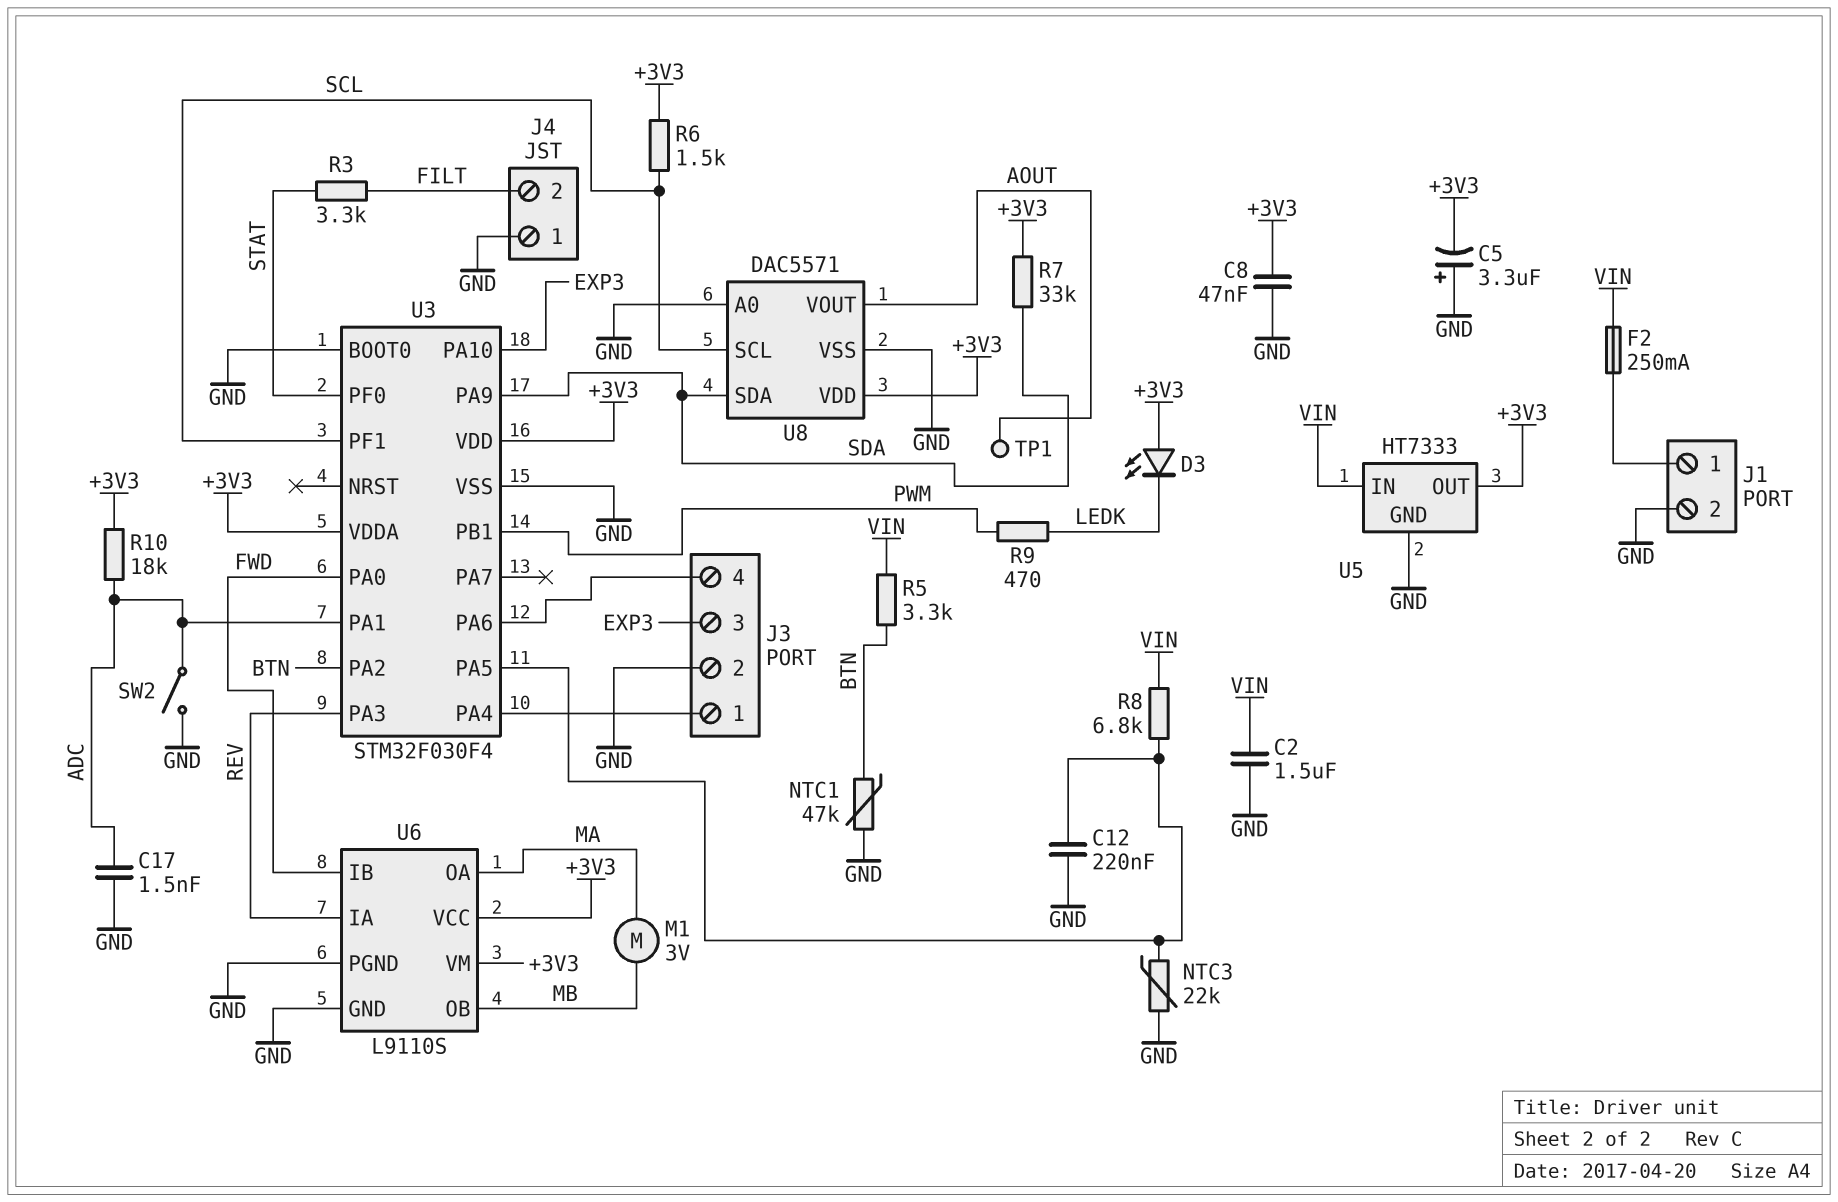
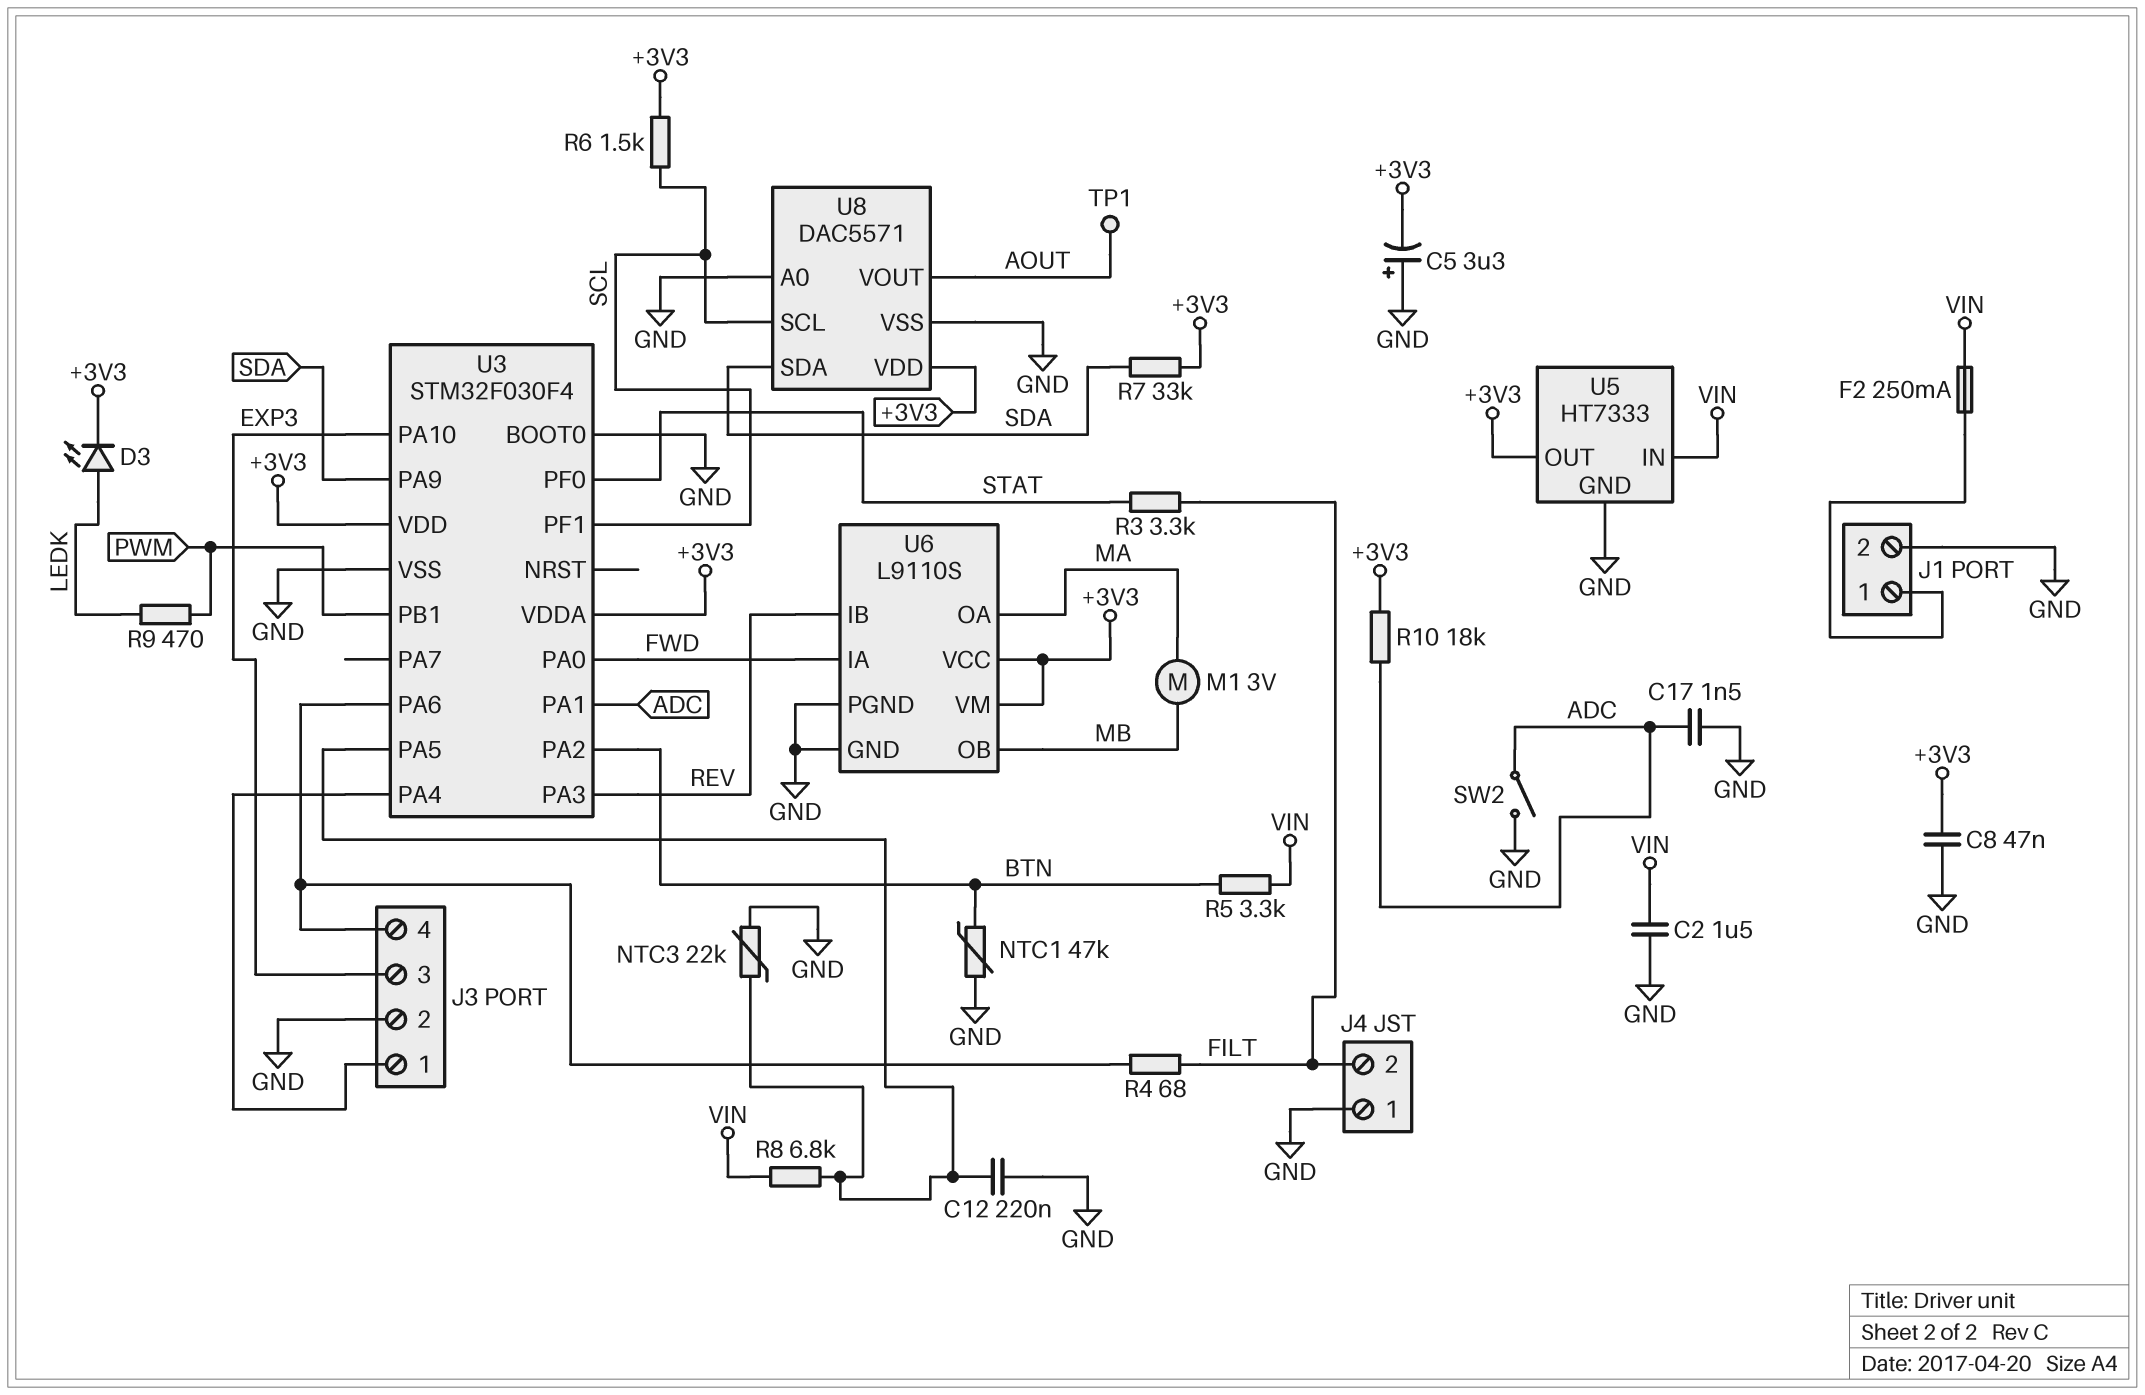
D3: LED (A +3V3, K LEDK) -> LED (A LEDK, K +3V3)
R4: none -> 68 (FILT, J3/4)
U6 pin IA: REV -> FWD
U6 pin IB: FWD -> REV

